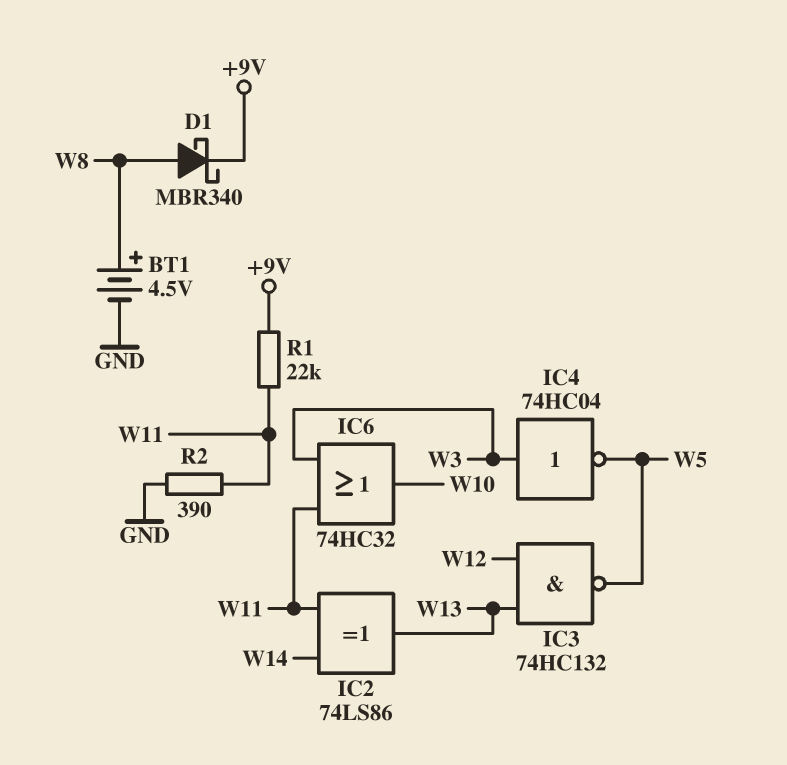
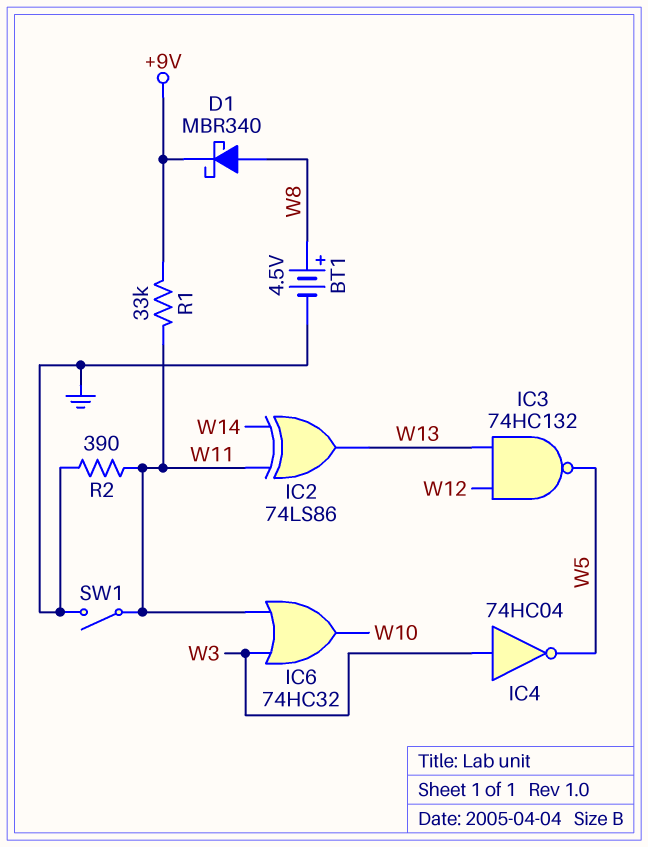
R1: 22k (+9V, W11) -> 33k (+9V, W11)
SW1: none -> switch (GND, W11)

